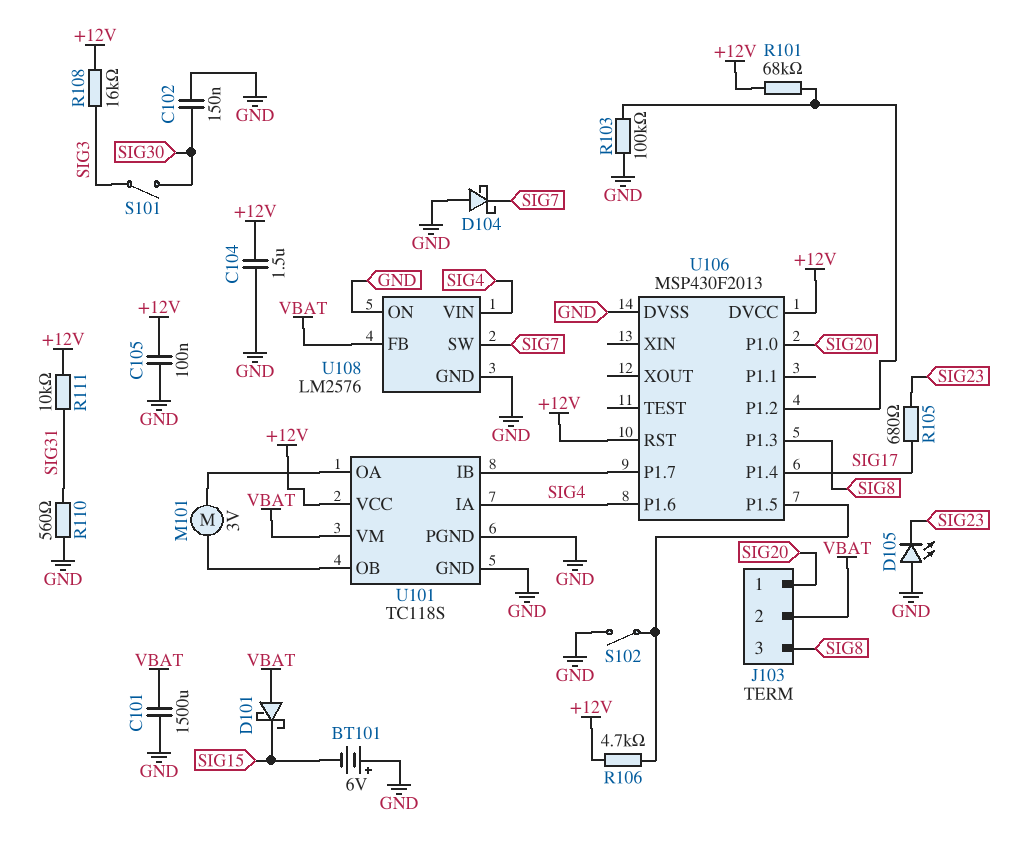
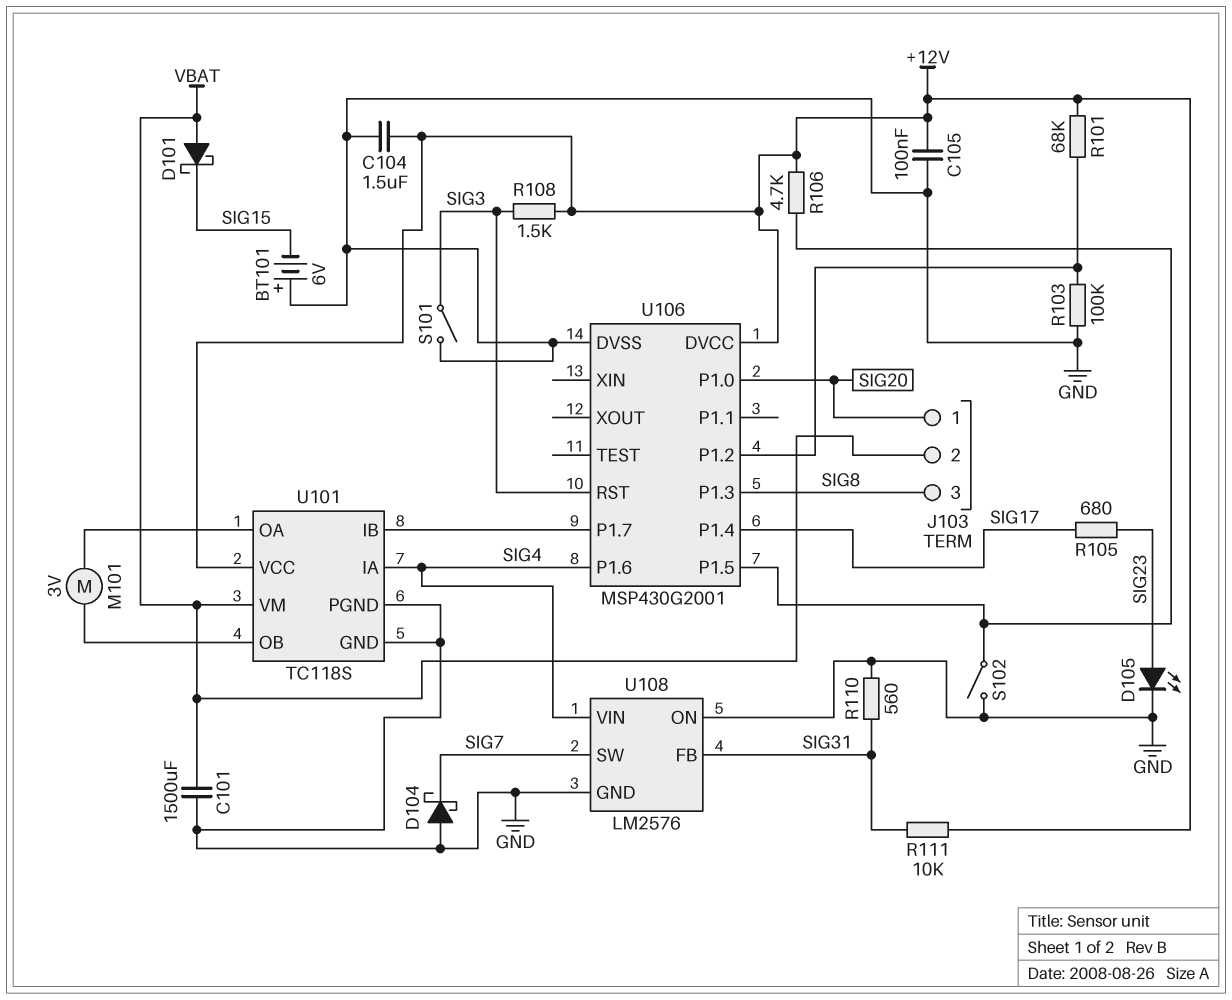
C102: 150nF (GND, SIG30) -> none
D105: LED (A GND, K SIG23) -> LED (A SIG23, K GND)
R108: 16k (+12V, SIG3) -> 1.5k (+12V, SIG3)
S101: switch (SIG3, SIG30) -> switch (GND, SIG3)
U106: MSP430F2013 -> MSP430G2001
U106 pin RST: +12V -> SIG3
U108 pin FB: VBAT -> SIG31

